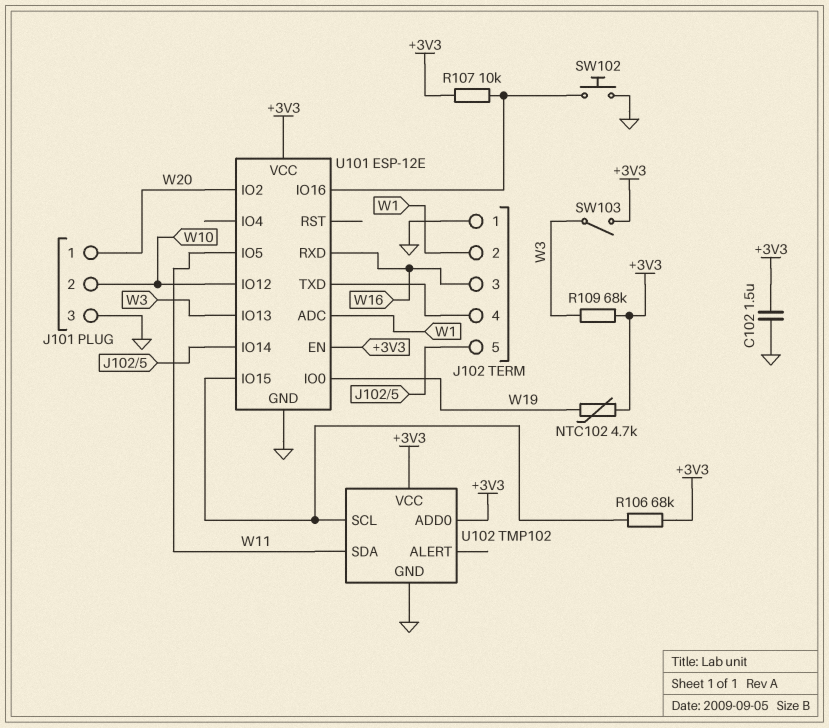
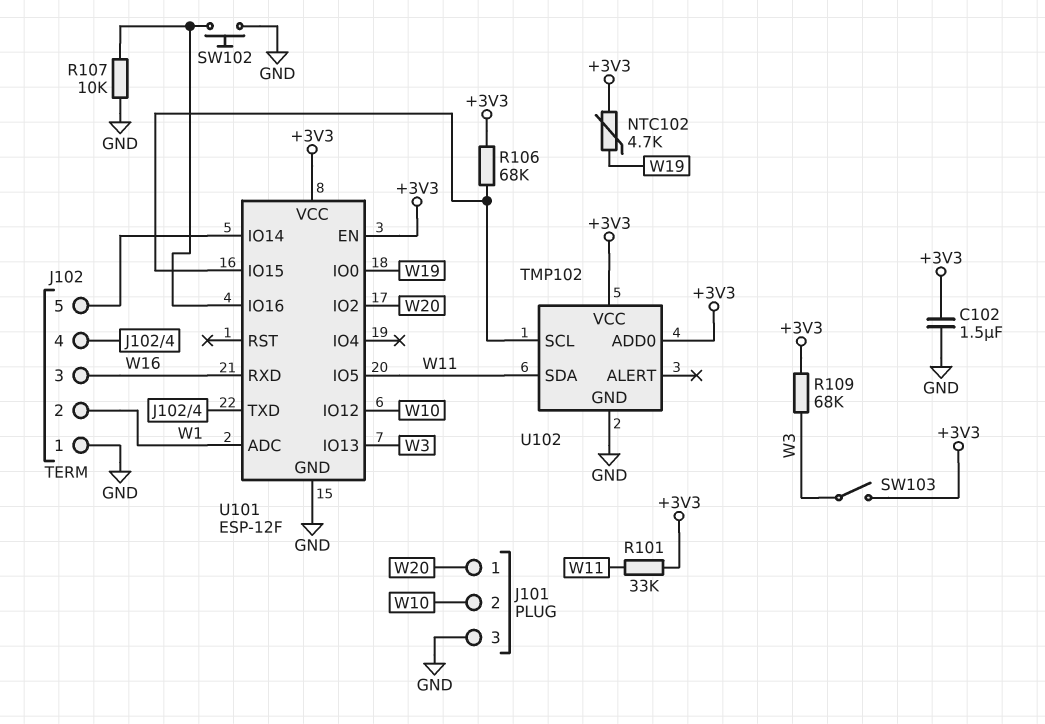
R101: none -> 33k (+3V3, W11)
R107: 10k (+3V3, U101/IO16) -> 10k (GND, U101/IO16)
U101: ESP-12E -> ESP-12F

